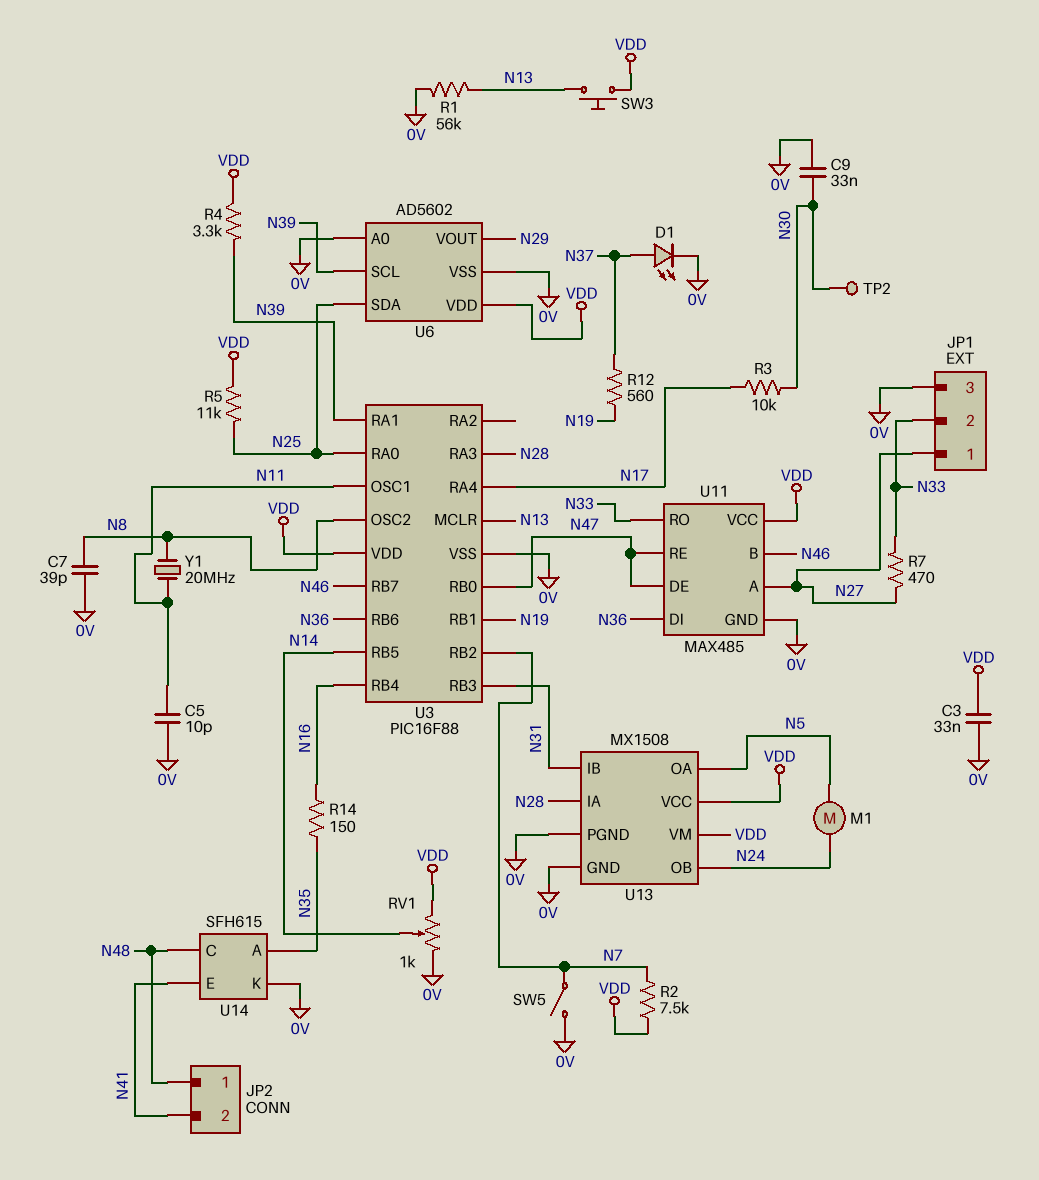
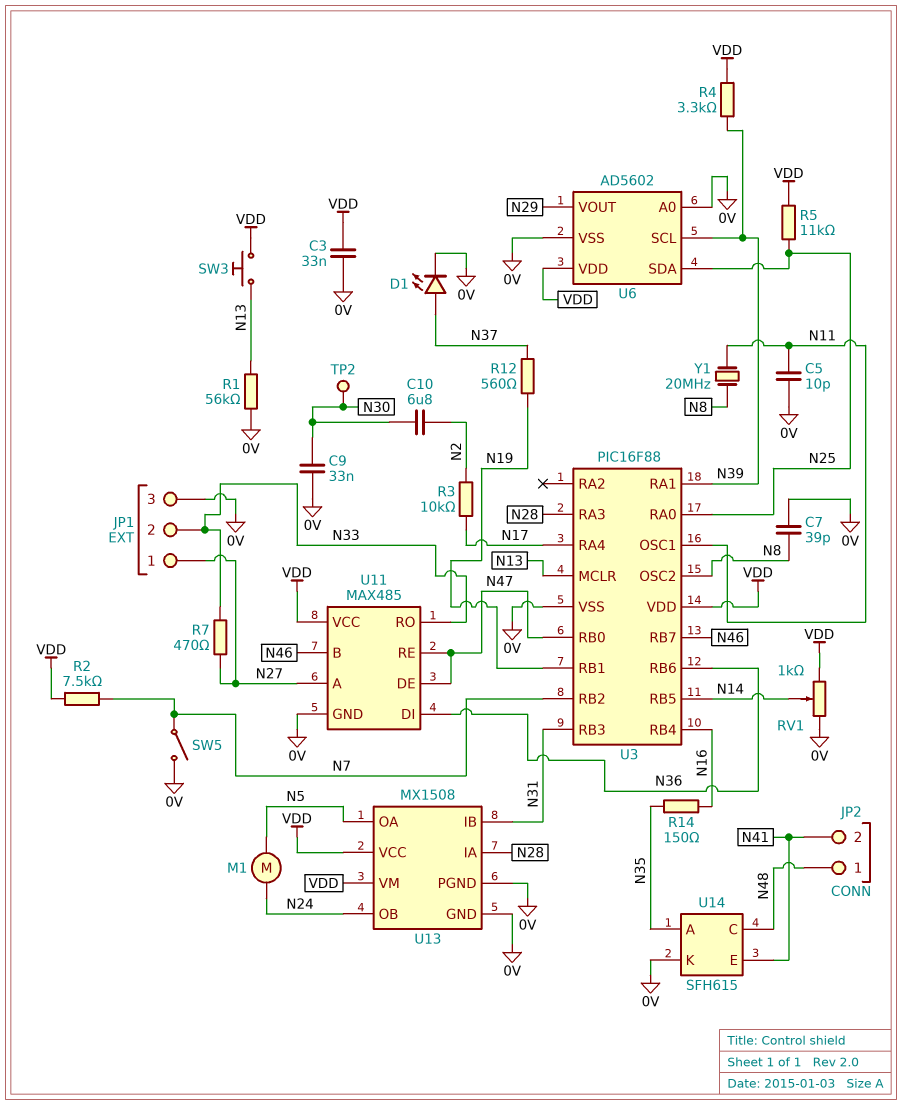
C10: none -> 6.8uF (N2, N30)
R3: 10k (N17, N30) -> 10k (N2, N17)

